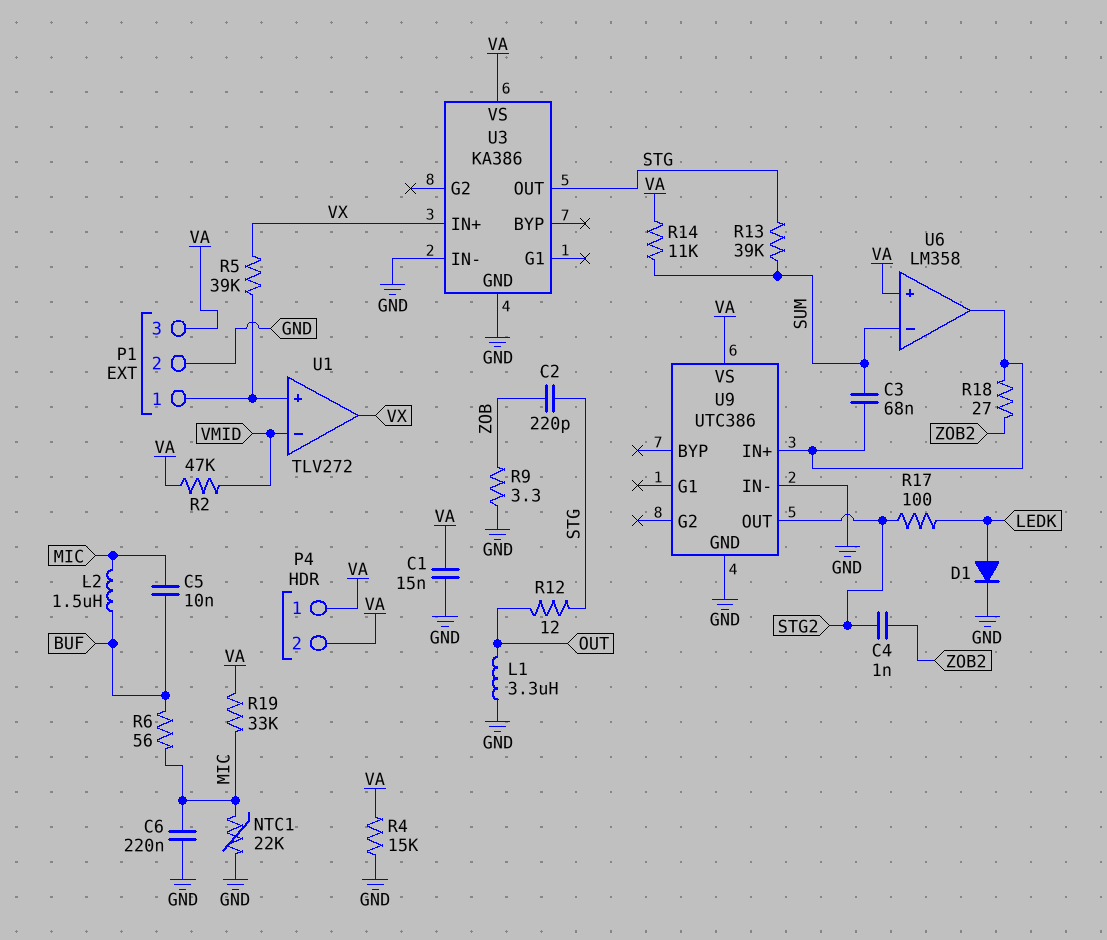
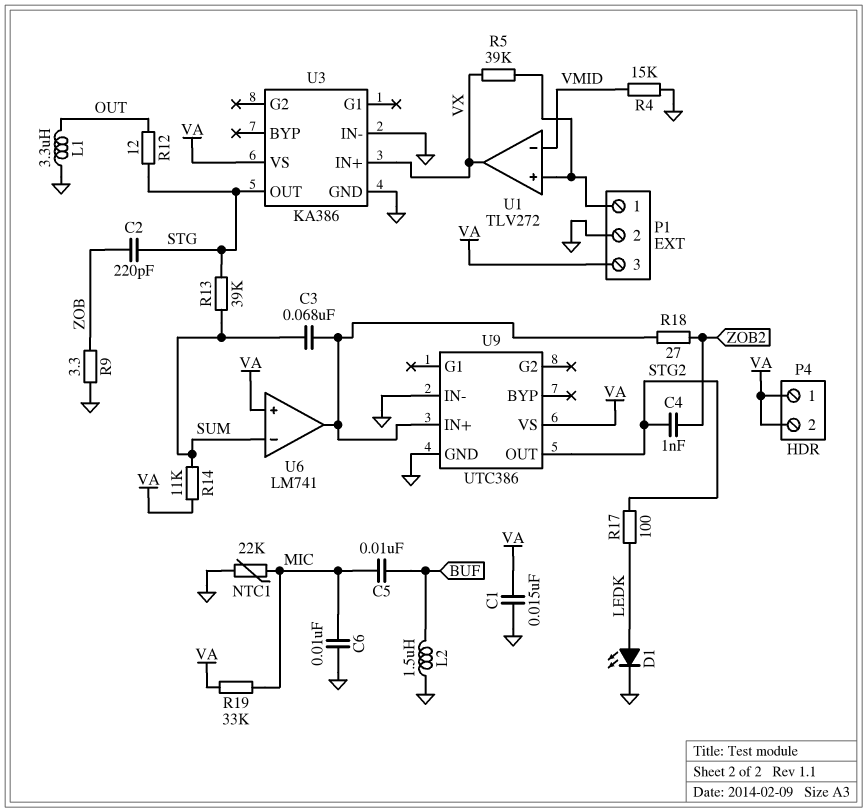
C6: 220nF (GND, MIC) -> 10nF (GND, MIC)
D1: diode (A LEDK, K GND) -> LED (A LEDK, K GND)
L2: 1.5uH (BUF, MIC) -> 1.5uH (BUF, GND)
R2: 47k (VA, VMID) -> none
R4: 15k (GND, VA) -> 15k (GND, VMID)
R6: 56 (BUF, MIC) -> none
U6: LM358 -> LM741

